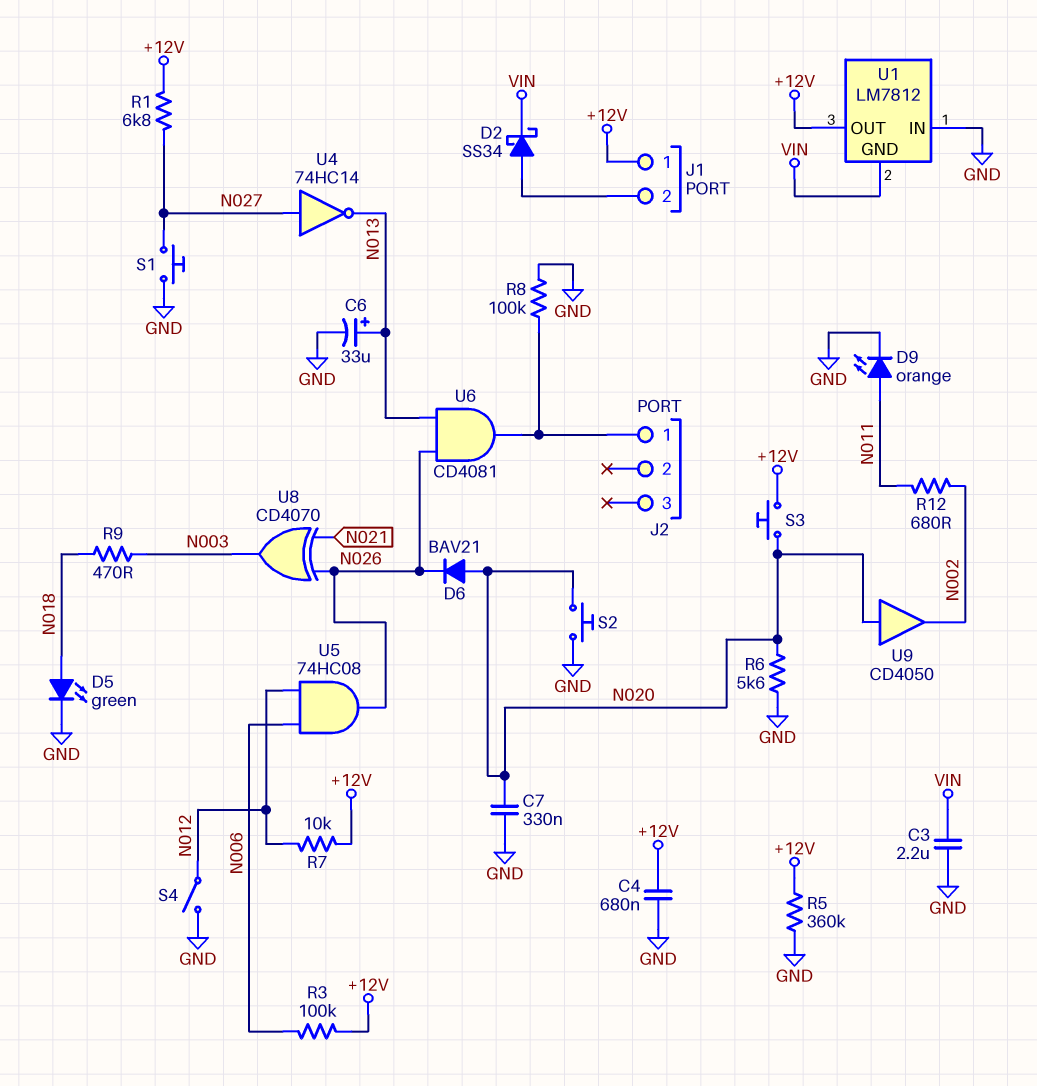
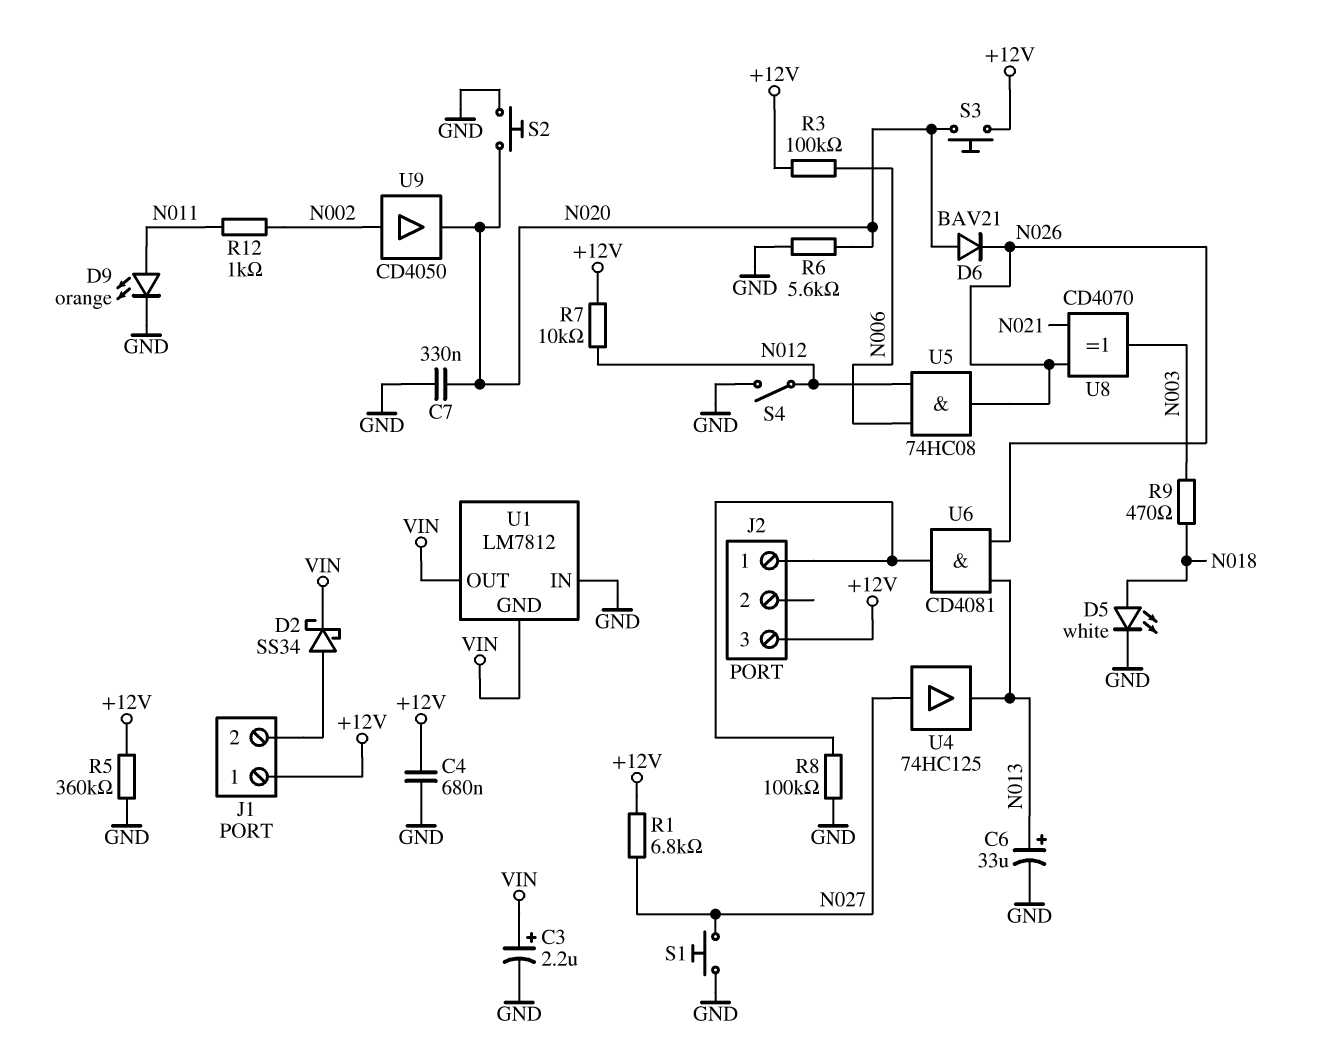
C3: 2.2uF (GND, VIN) -> 2.2uF (plus VIN, minus GND)
D5: LED green (A N018, K GND) -> LED white (A N018, K GND)
J2 pin 3: none -> +12V
R12: 680 (N002, N011) -> 1k (N002, N011)
U1 pin OUT: +12V -> VIN
U4: NOT 74HC14 (in N027, out N013) -> buffer 74HC125 (in N027, out N013)
U9: buffer CD4050 (in N020, out N002) -> buffer CD4050 (in N002, out N020)

